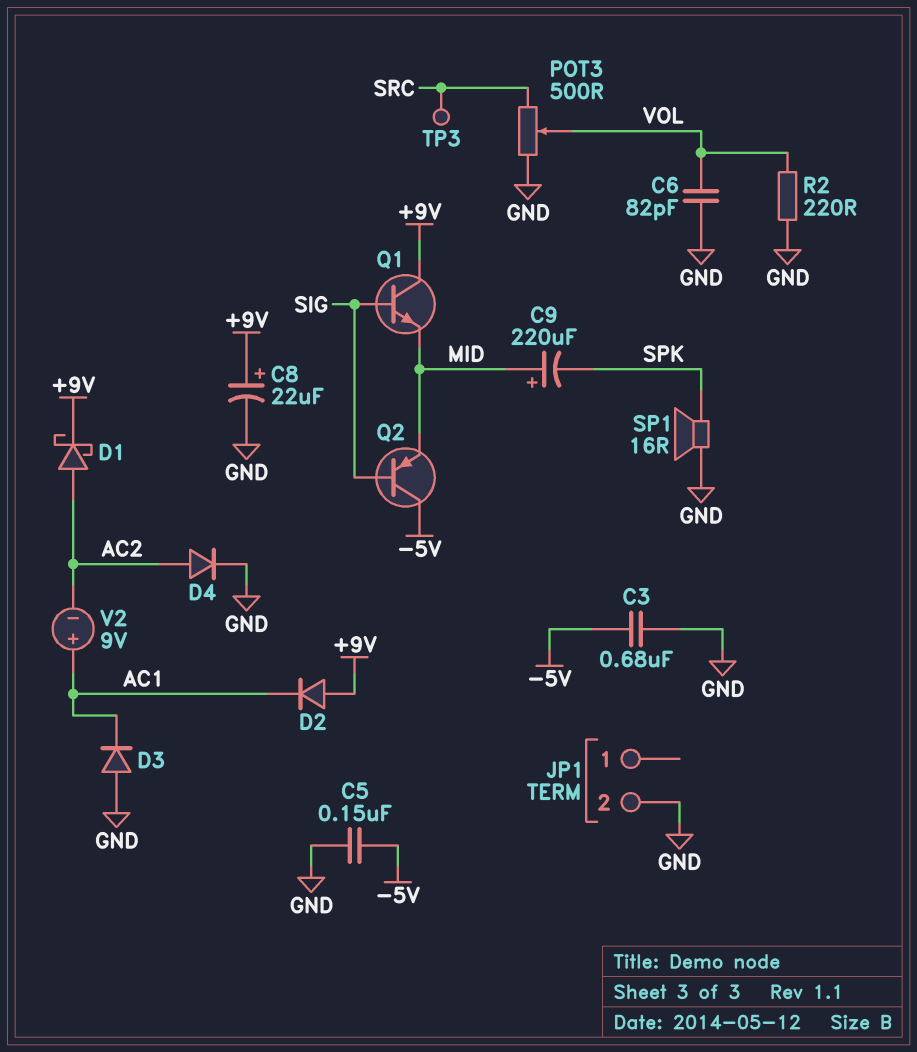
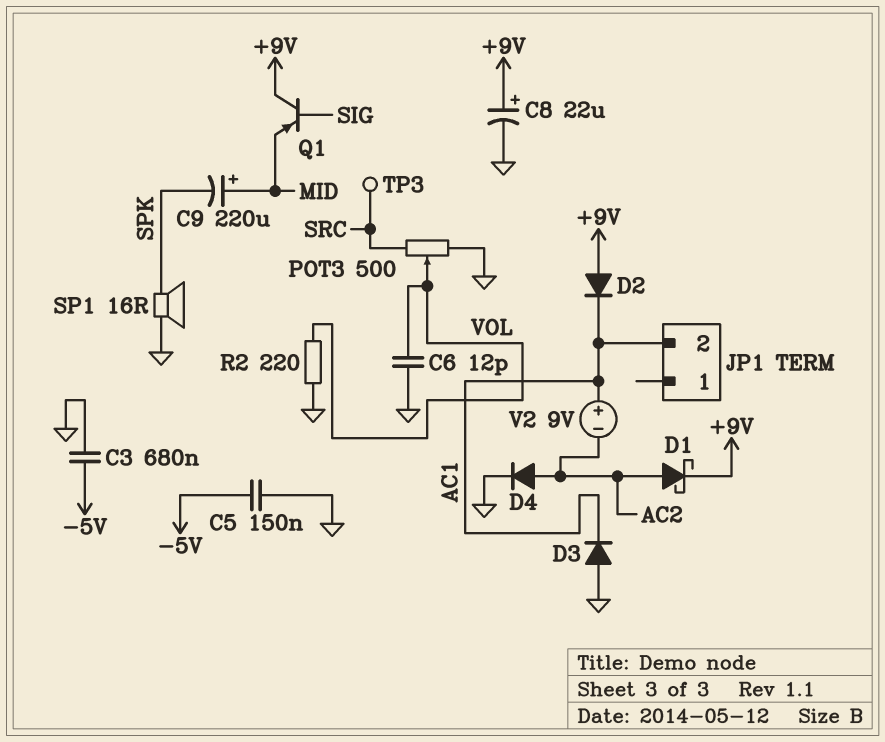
C6: 82pF (GND, VOL) -> 12pF (GND, VOL)
JP1 pin 2: GND -> AC1
Q1: NPN (B SIG, C +9V, E MID) -> PNP (B SIG, C +9V, E MID)
Q2: PNP (B SIG, C -5V, E MID) -> none

